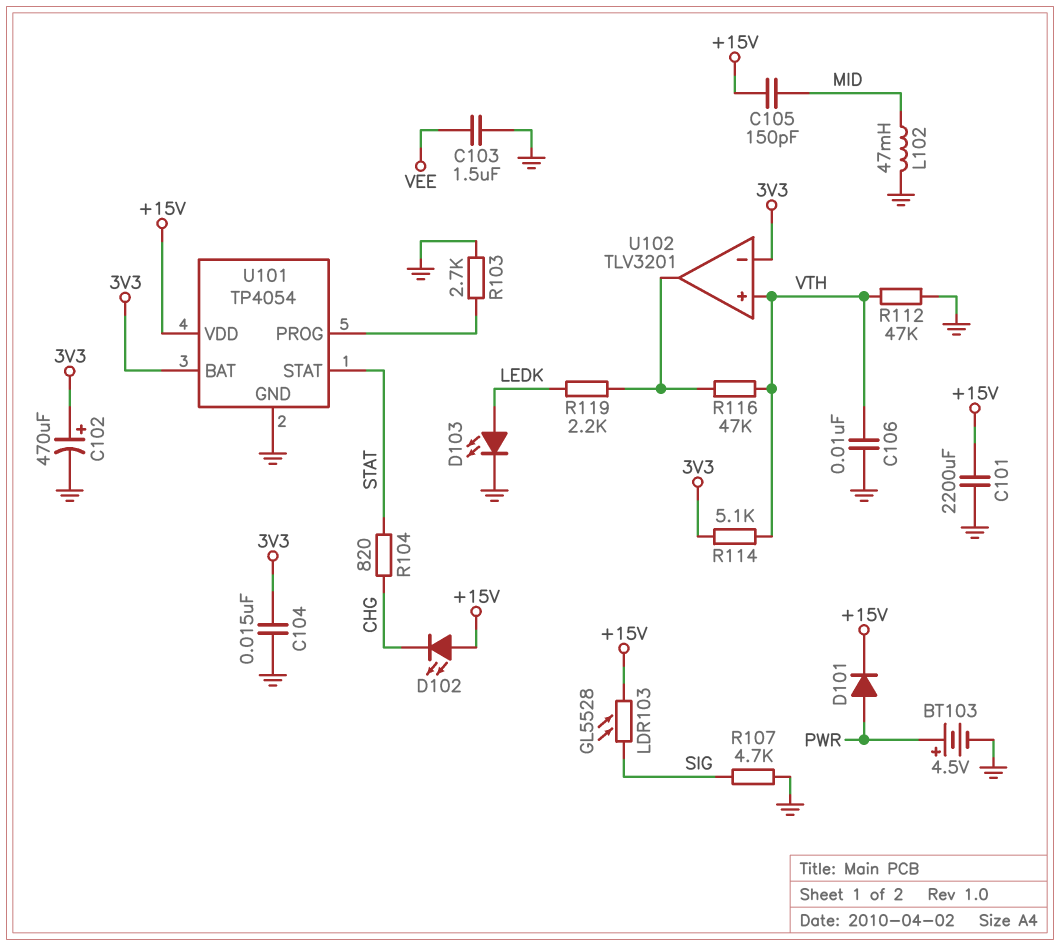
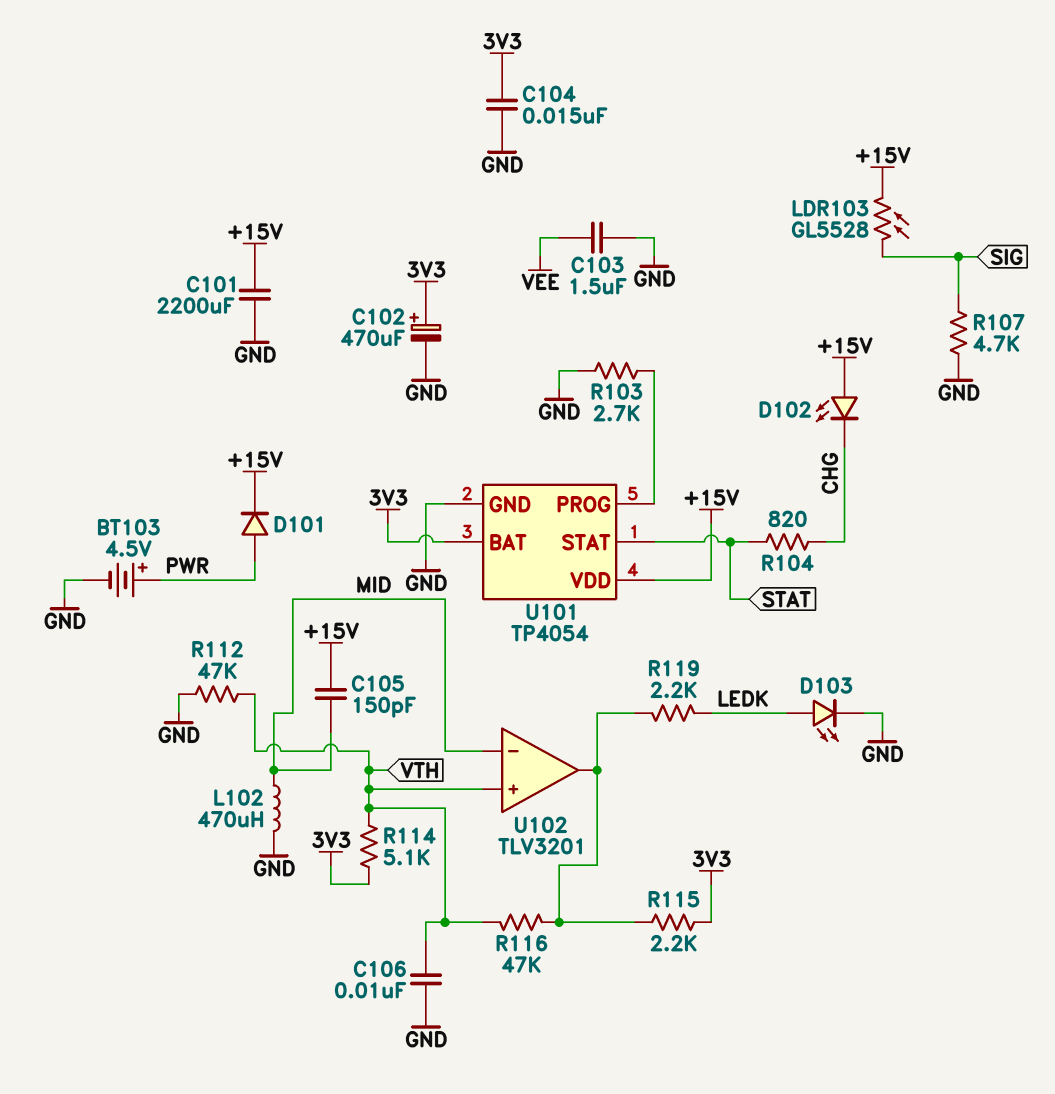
L102: 47mH (GND, MID) -> 470uH (GND, MID)
R115: none -> 2.2k (3V3, U102/out)
U102 pin in-: 3V3 -> MID

